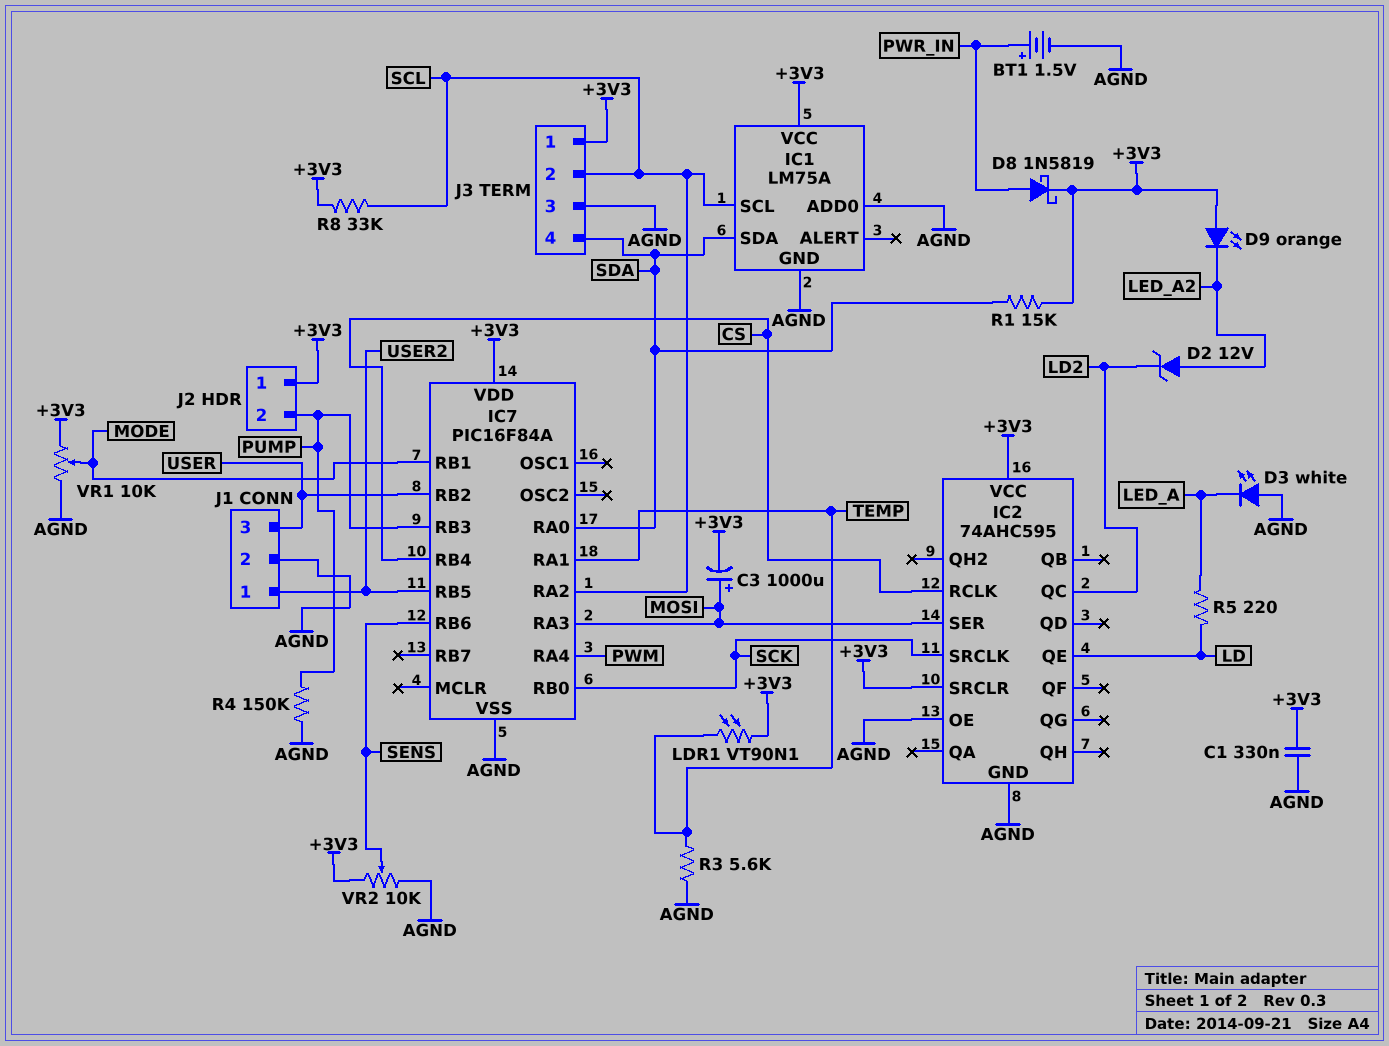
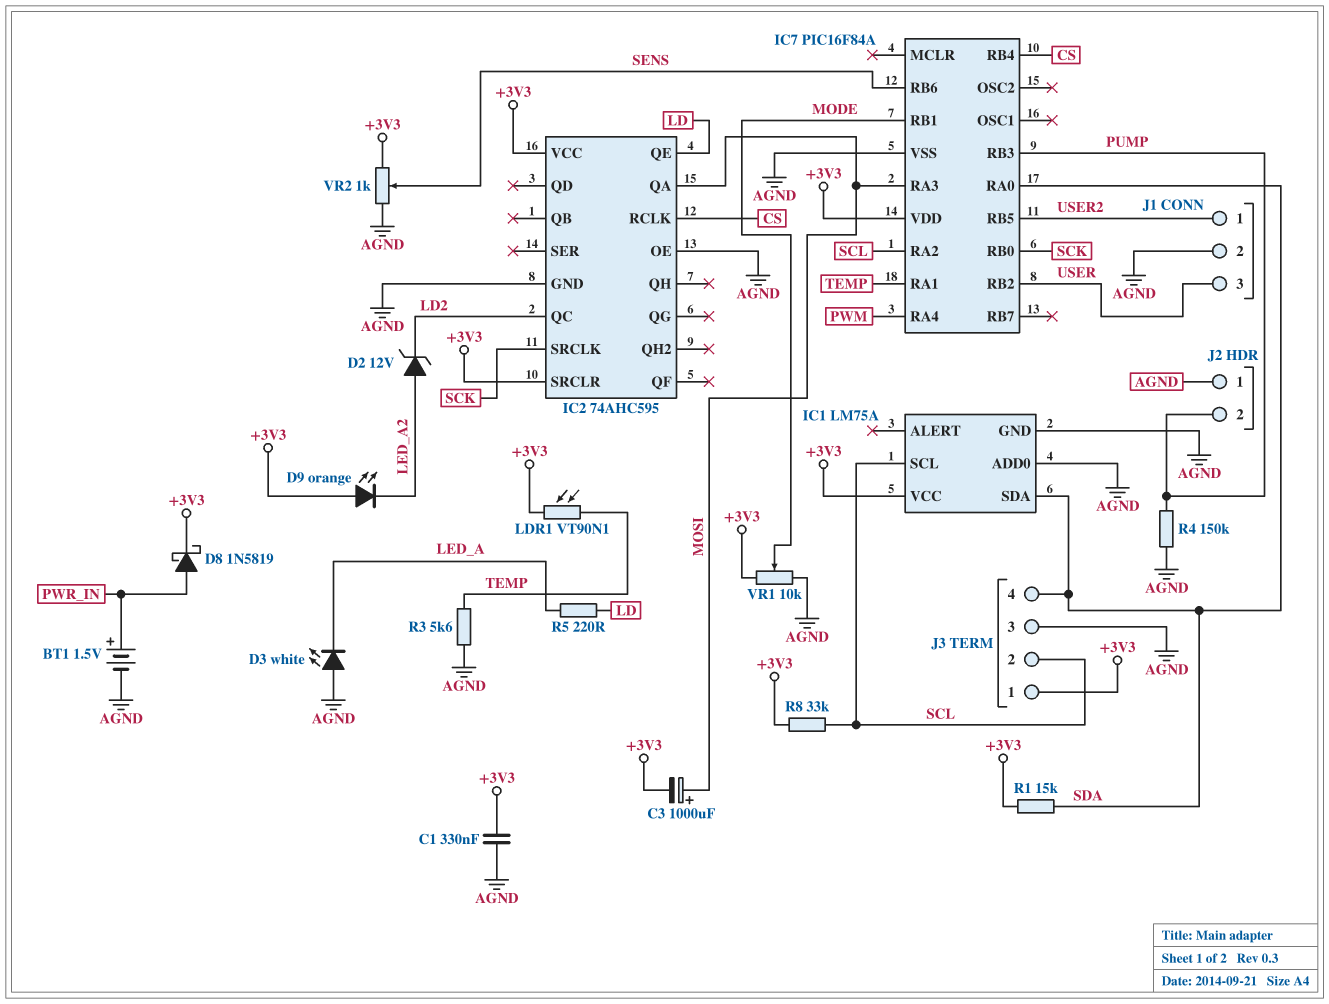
IC2 pin QA: none -> MOSI
IC2 pin SER: MOSI -> none
J2 pin 1: +3V3 -> AGND
VR2: 10k (+3V3, AGND, wiper SENS) -> 1k (+3V3, AGND, wiper SENS)

